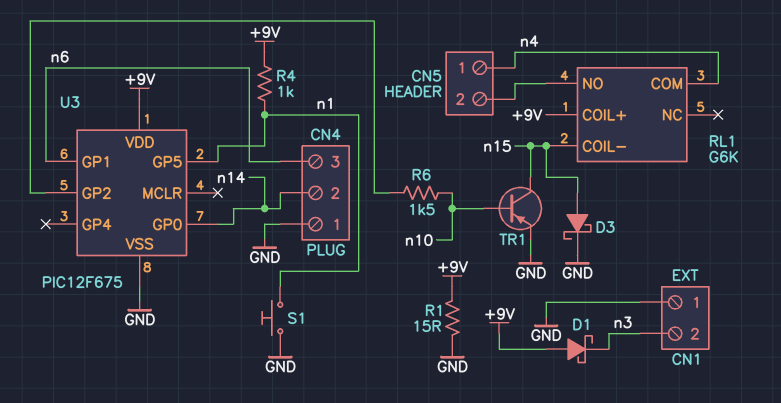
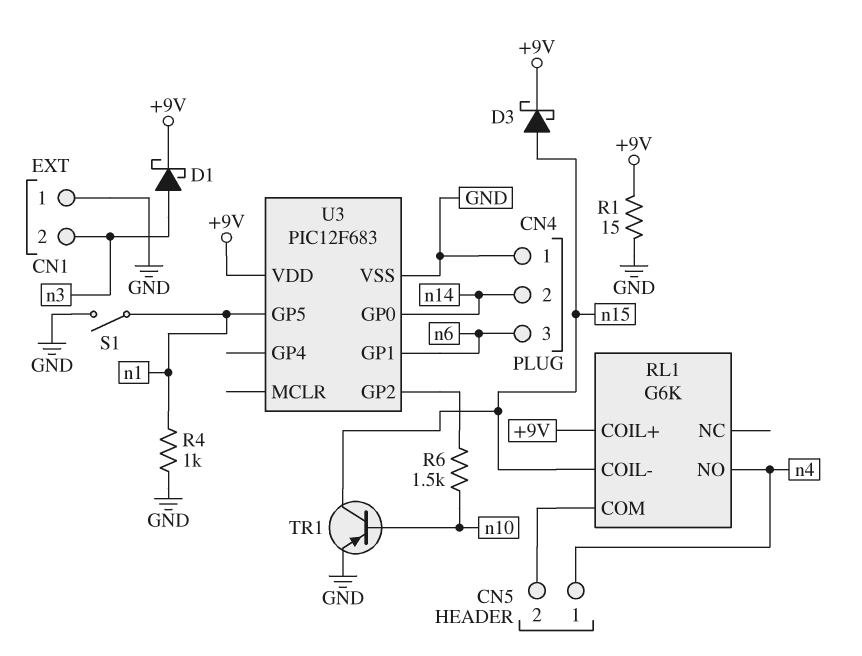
D1: schottky (A +9V, K n3) -> schottky (A n3, K +9V)
D3: schottky (A n15, K GND) -> schottky (A n15, K +9V)
R4: 1k (+9V, n1) -> 1k (GND, n1)
RL1 pin COM: n4 -> CN5/2
RL1 pin NO: CN5/2 -> n4
S1: button (GND, n1) -> switch (GND, n1)
U3: PIC12F675 -> PIC12F683

